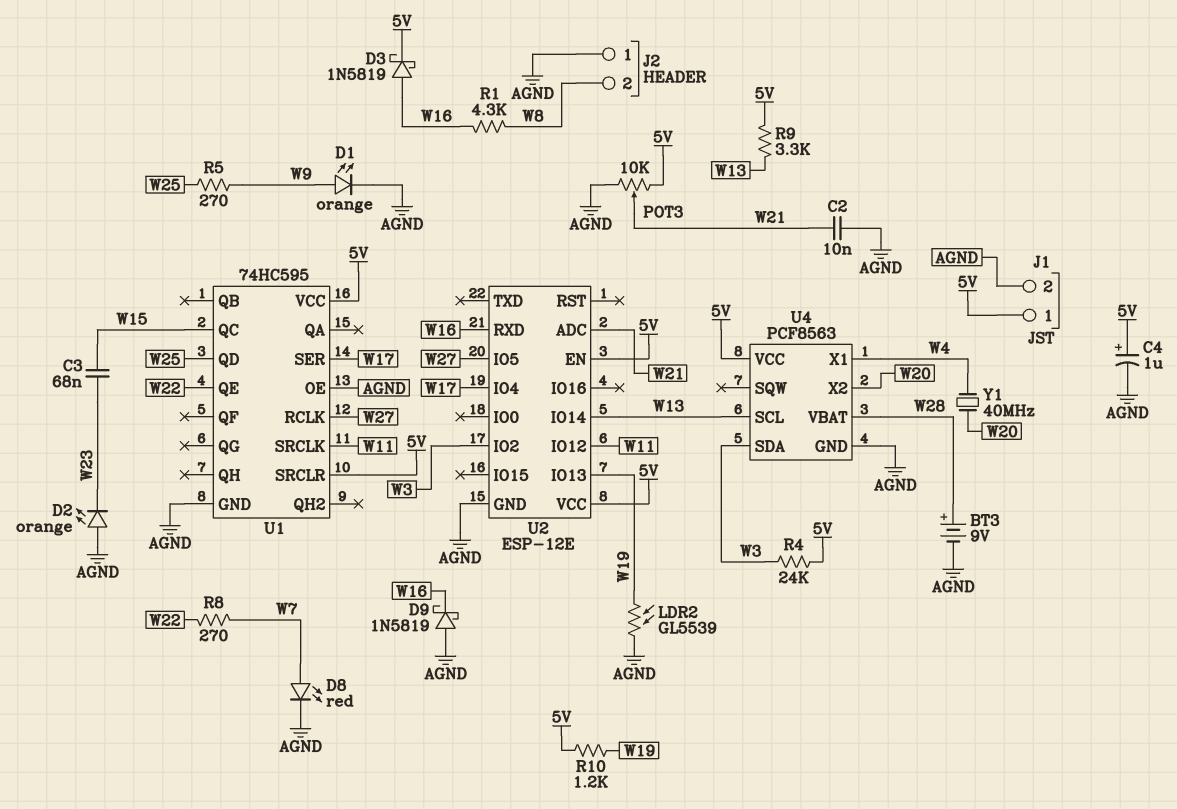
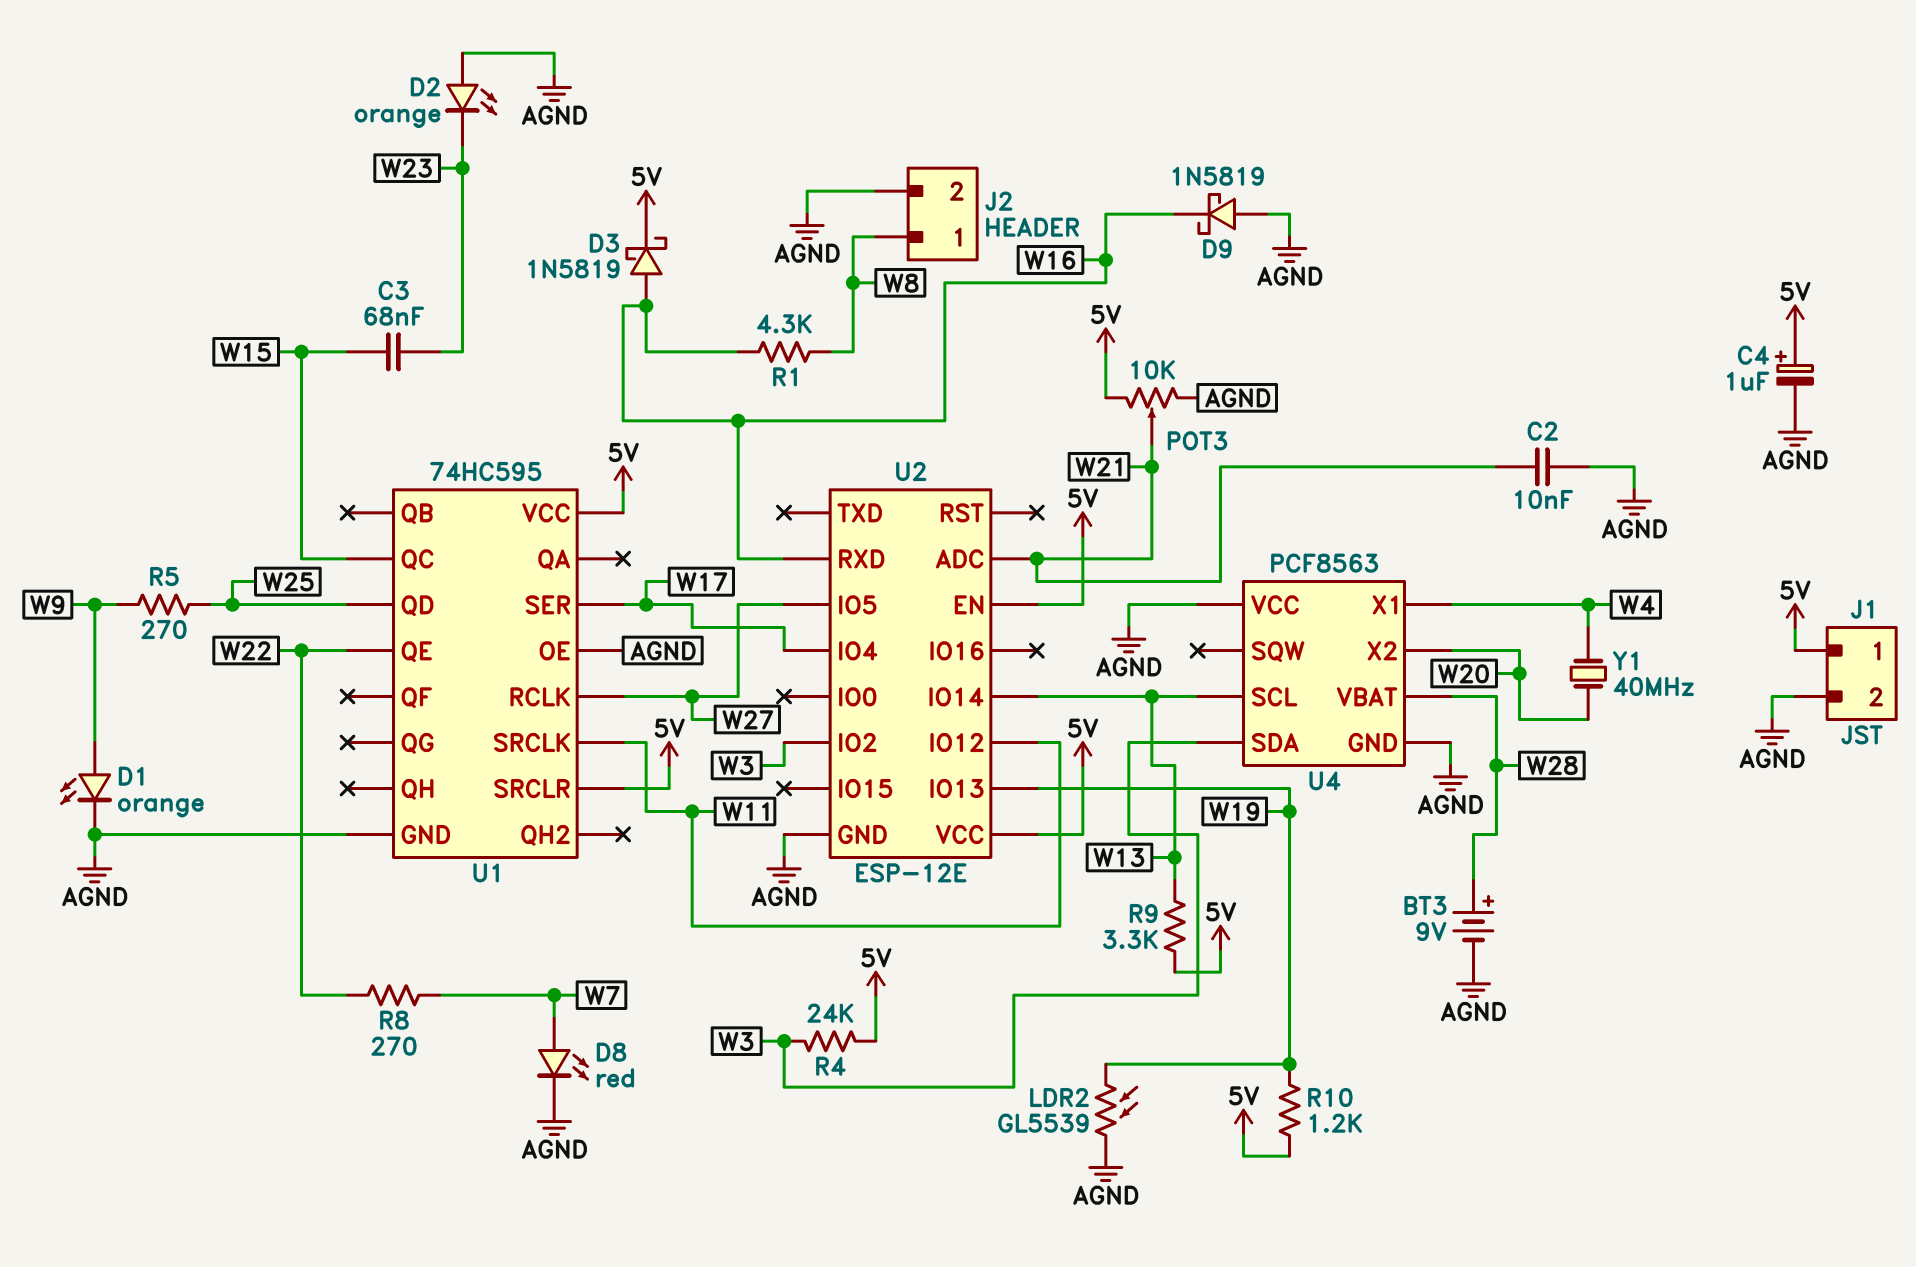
J2 pin 1: AGND -> W8
J2 pin 2: W8 -> AGND
U4 pin VCC: 5V -> AGND

